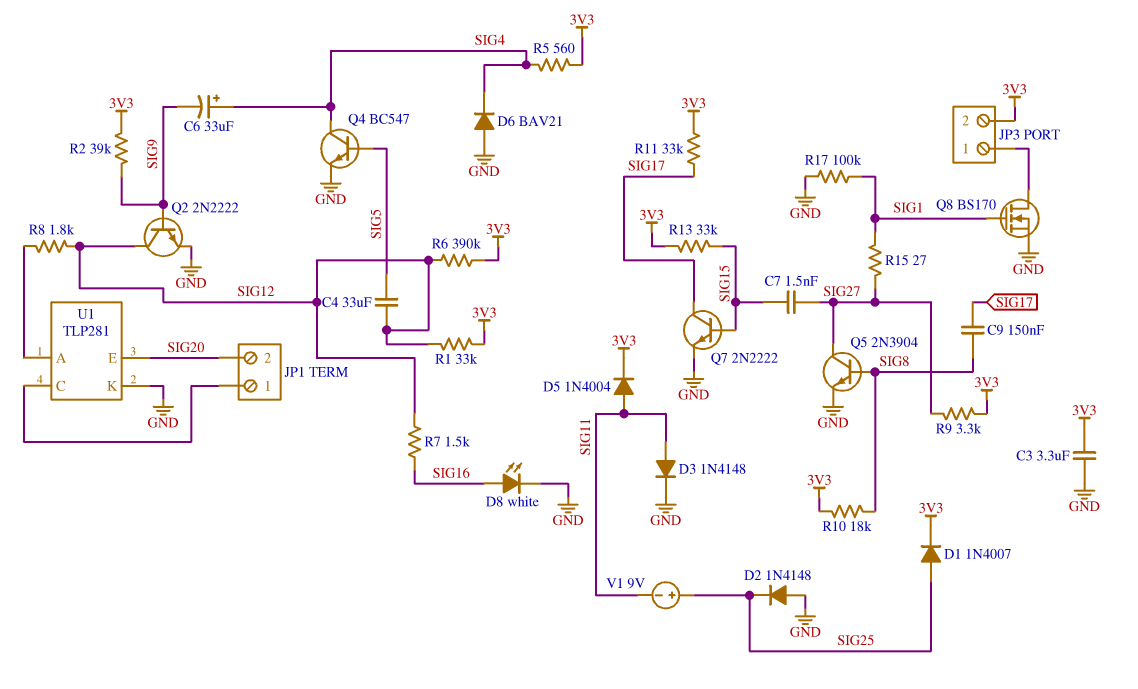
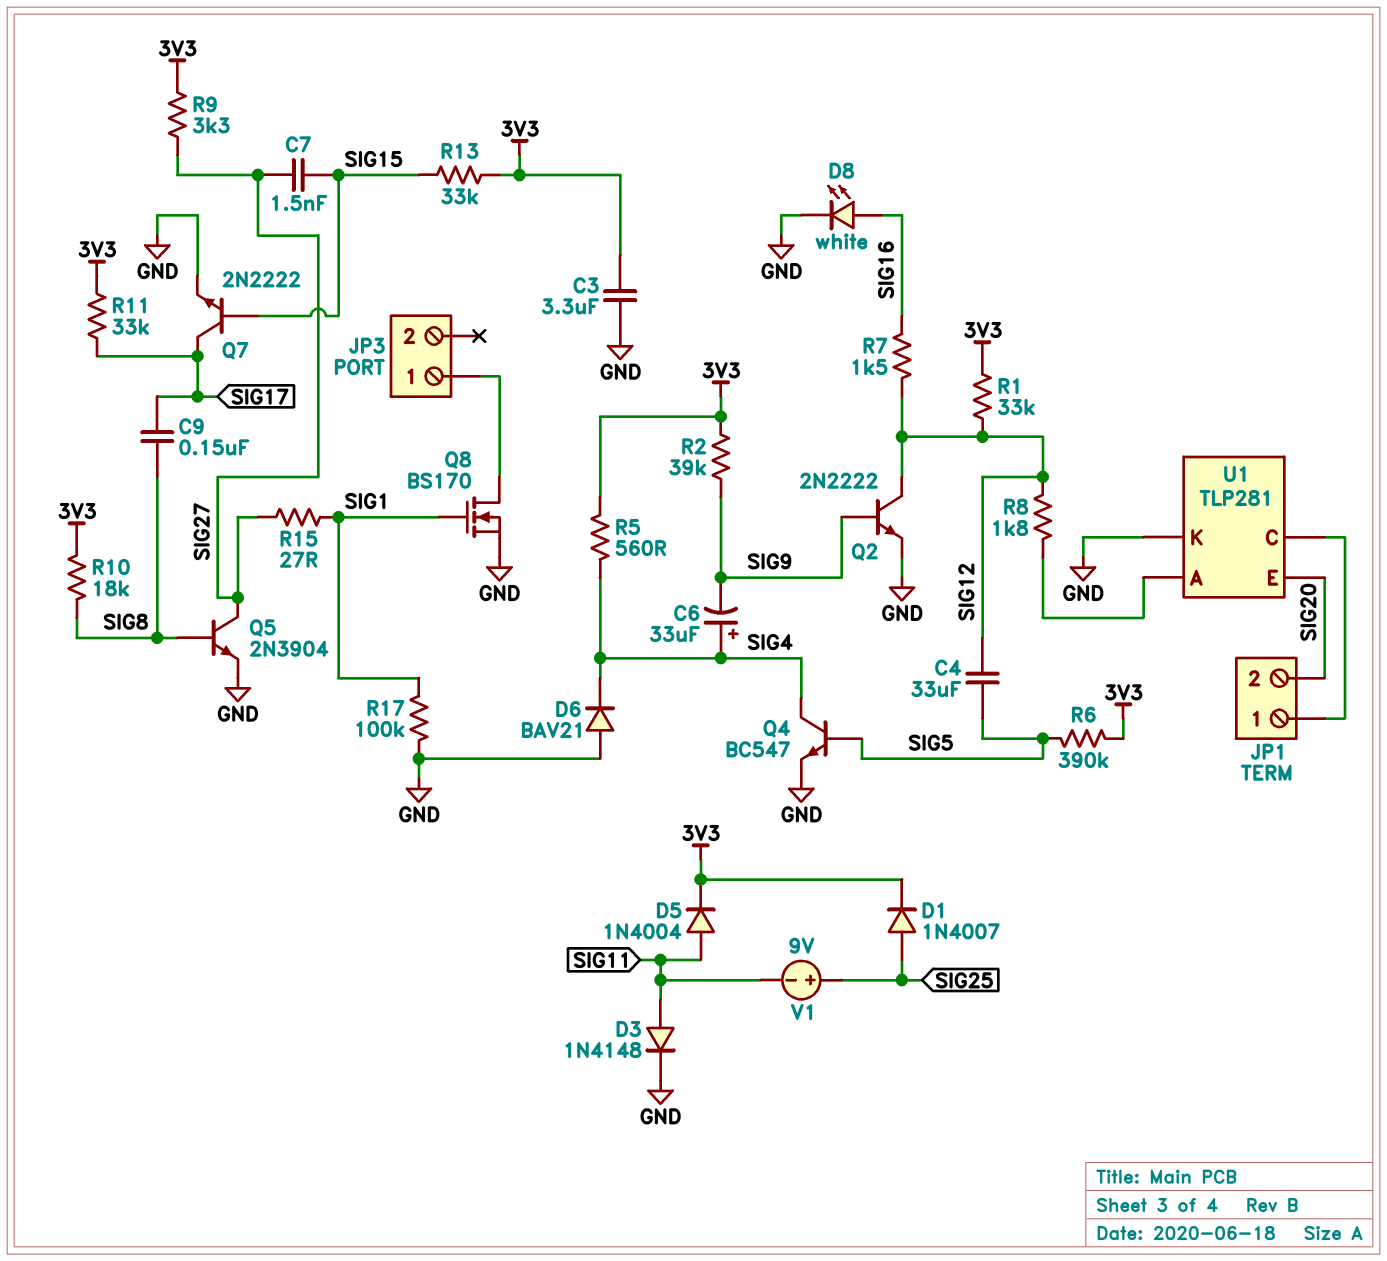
D2: diode 1N4148 (A GND, K SIG25) -> none
JP3 pin 2: 3V3 -> none
R6: 390k (3V3, SIG12) -> 390k (3V3, SIG5)

